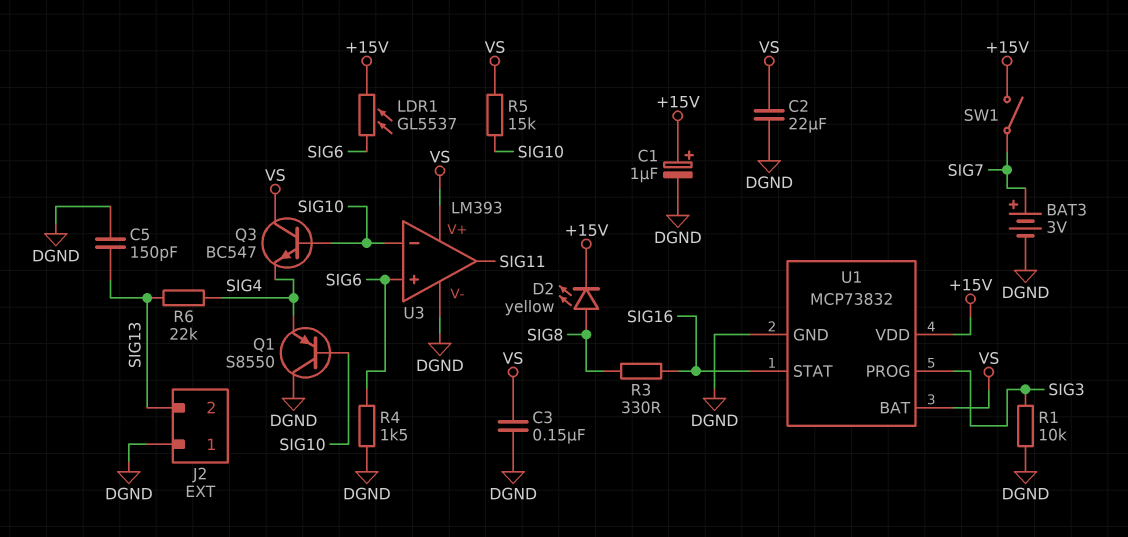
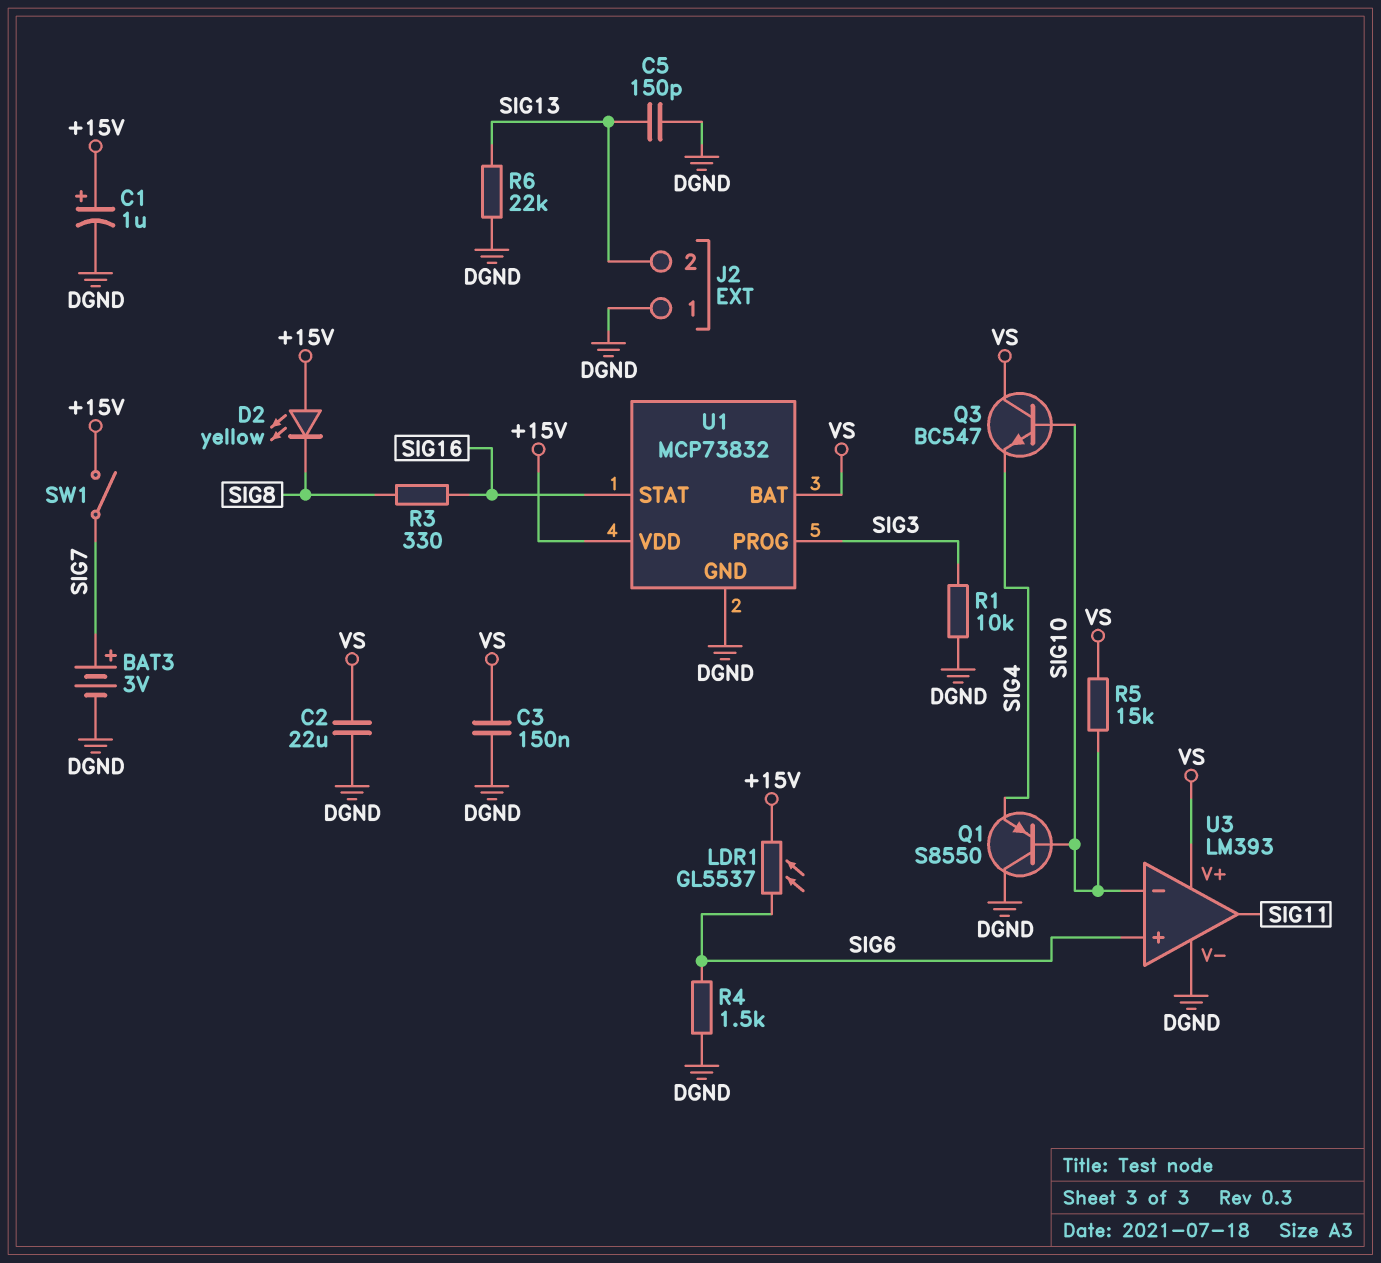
D2: LED yellow (A SIG8, K +15V) -> LED yellow (A +15V, K SIG8)
R6: 22k (SIG4, SIG13) -> 22k (DGND, SIG13)

